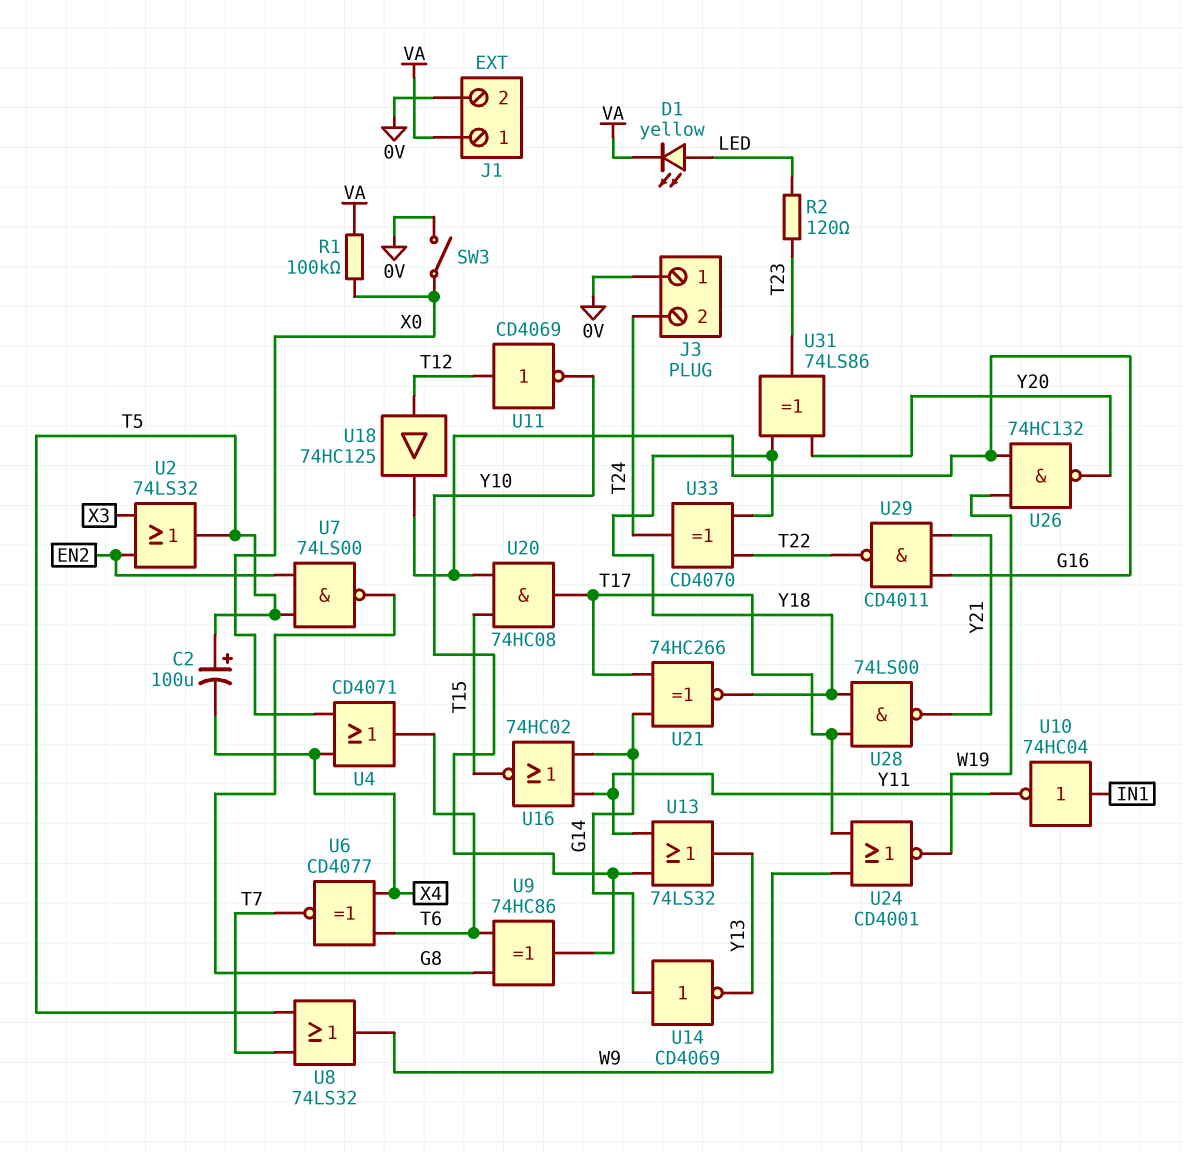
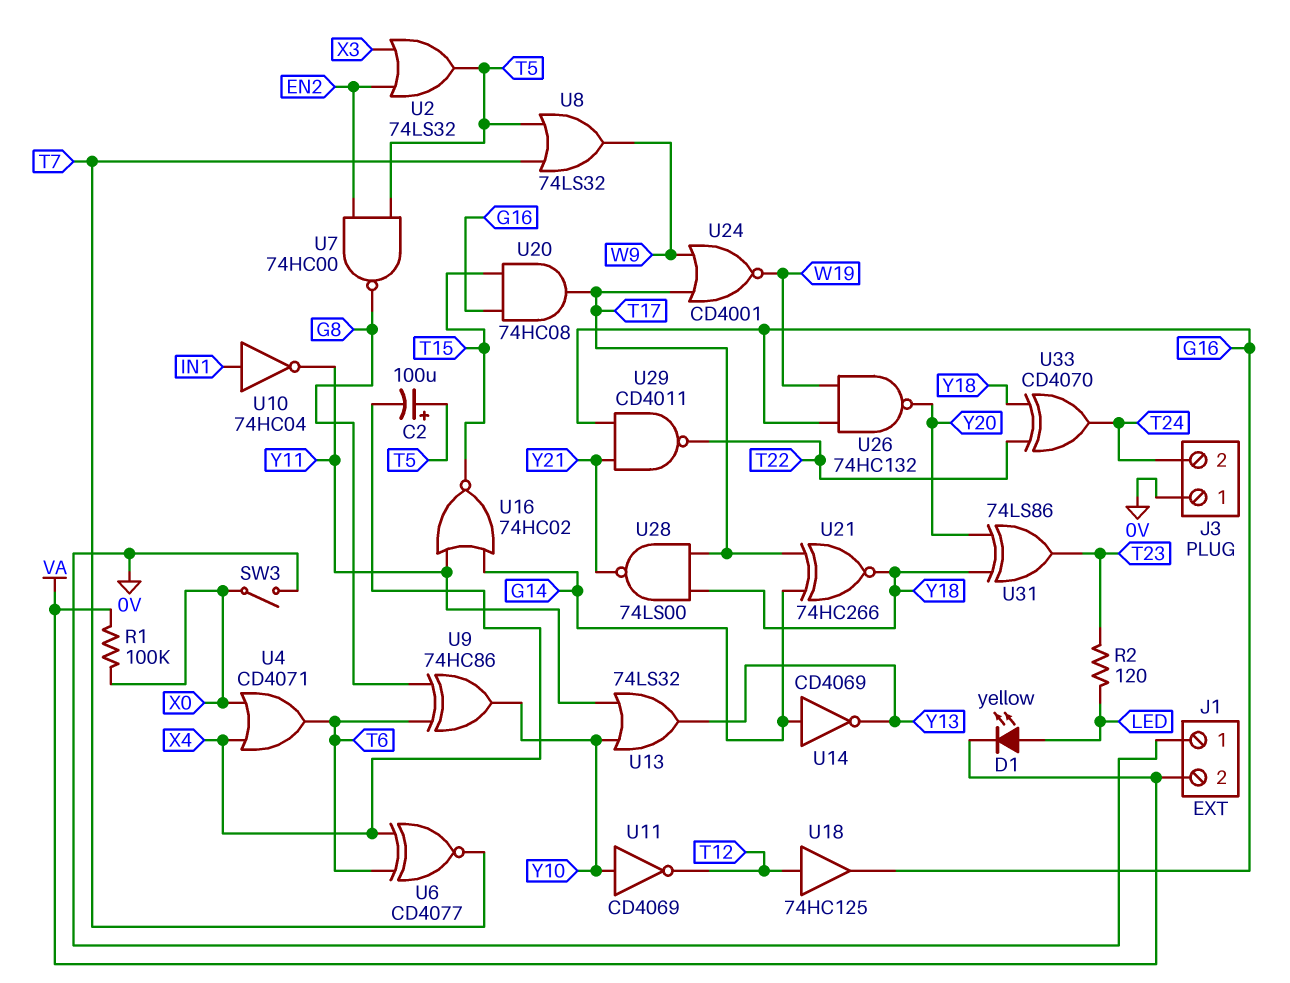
J1 pin 1: VA -> 0V
J1 pin 2: 0V -> VA
U7: NAND 74LS00 (in EN2, in T5, out G8) -> NAND 74HC00 (in EN2, in T5, out G8)
U11: NOT CD4069 (in T12, out Y10) -> NOT CD4069 (in Y10, out T12)

